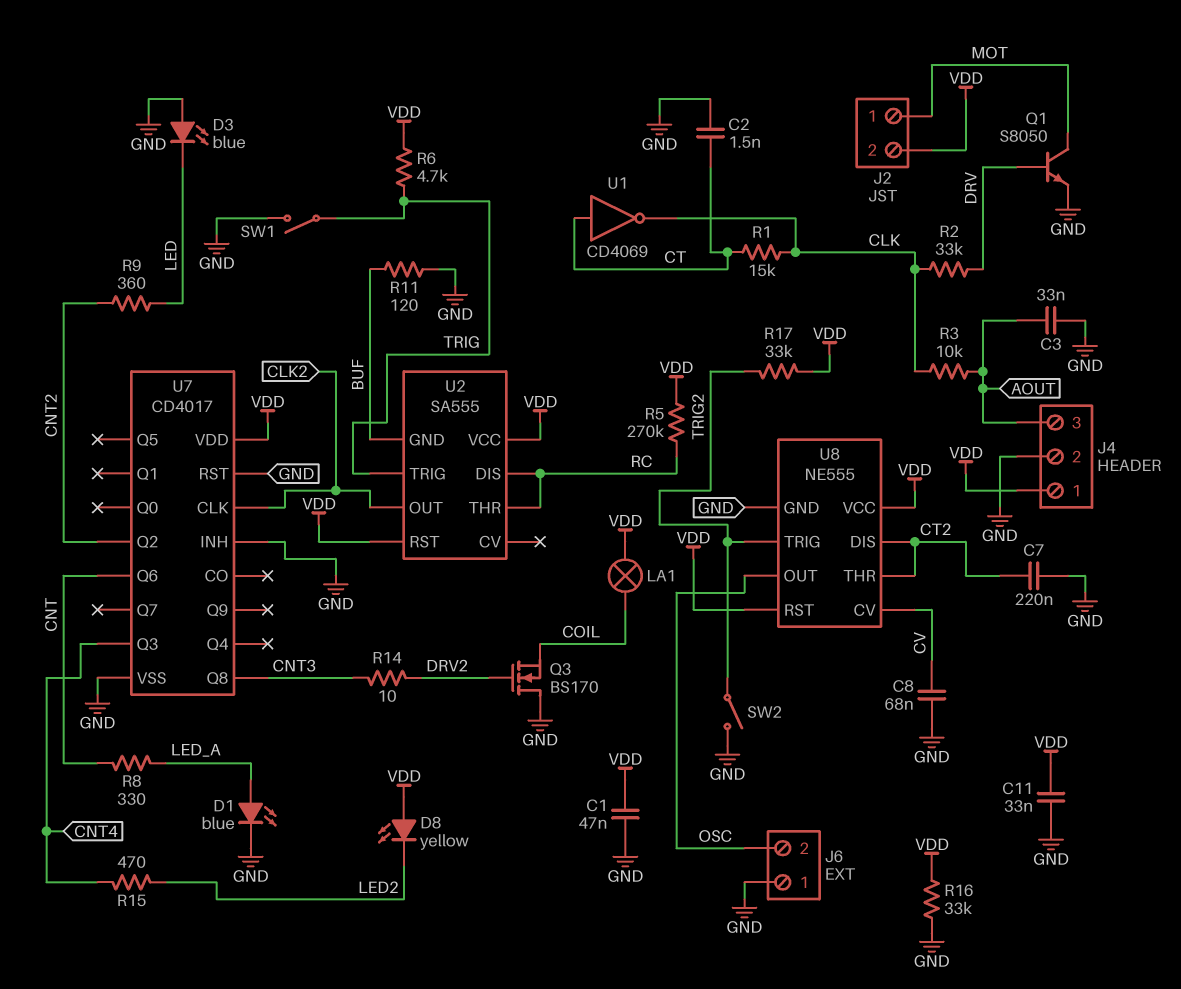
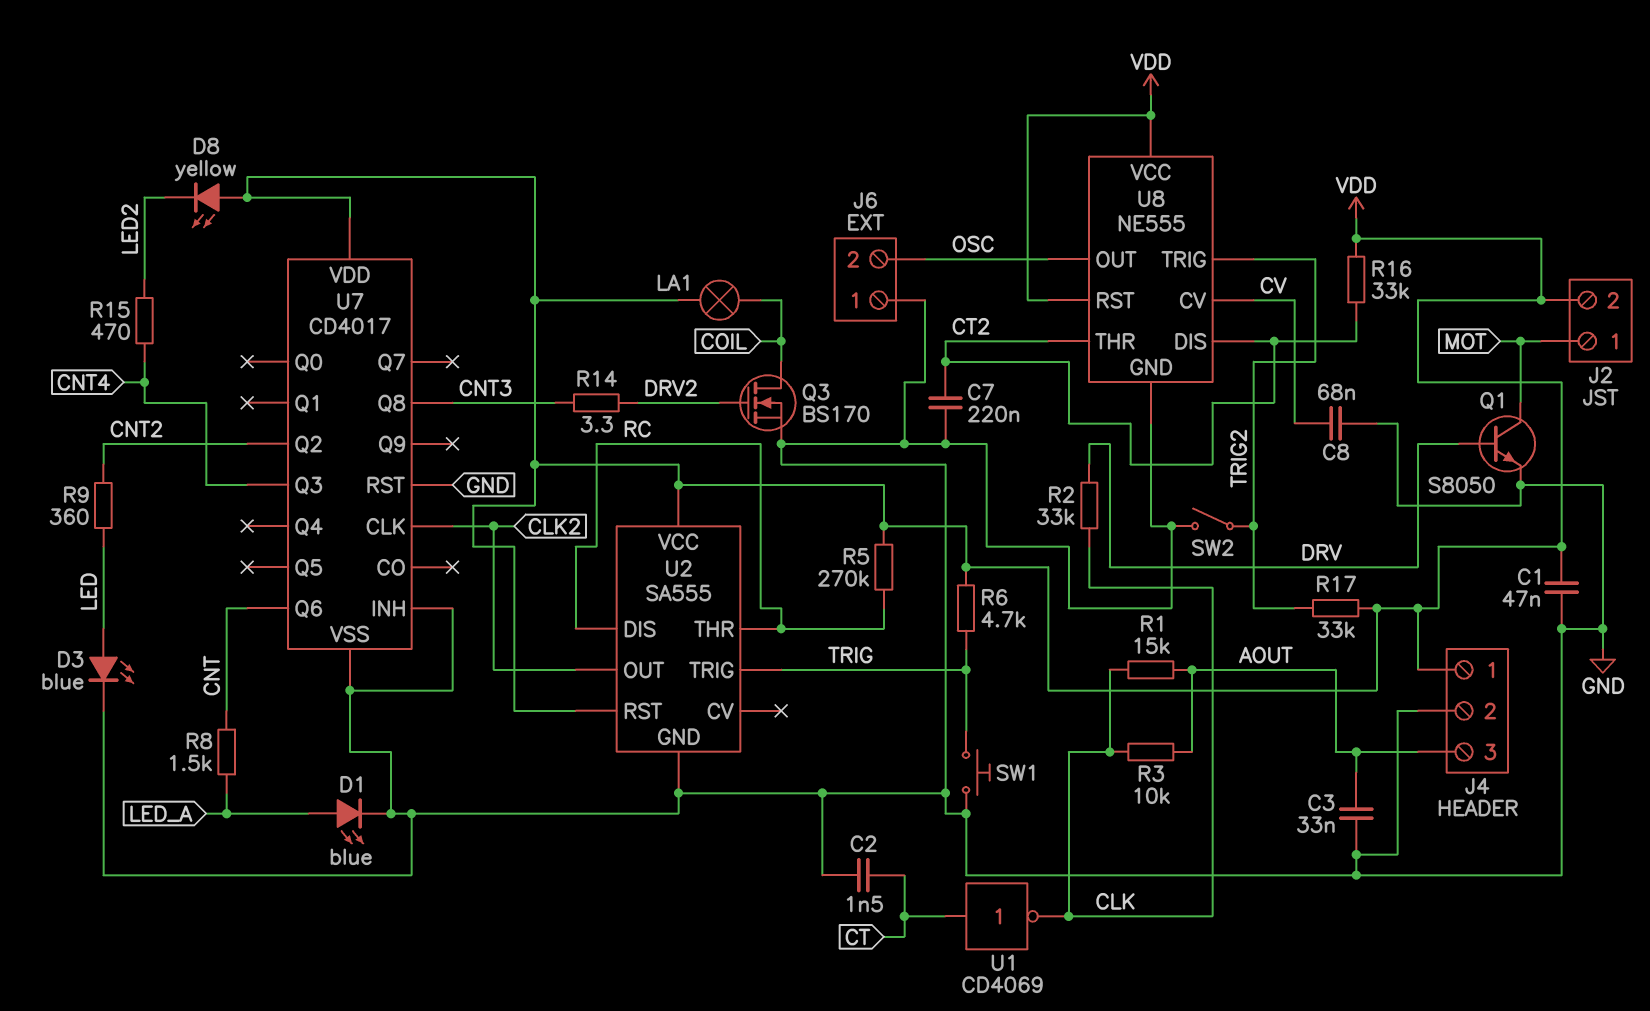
C11: 33nF (GND, VDD) -> none
D3: LED blue (A GND, K LED) -> LED blue (A LED, K GND)
Q3: NMOS BS170 (G DRV2, D GND, S COIL) -> NMOS BS170 (G DRV2, D COIL, S GND)
R1: 15k (CLK, CT) -> 15k (AOUT, CLK)
R8: 330 (CNT, LED_A) -> 1.5k (CNT, LED_A)
R11: 120 (BUF, GND) -> none
R14: 10 (CNT3, DRV2) -> 3.3 (CNT3, DRV2)
R16: 33k (GND, VDD) -> 33k (CT2, VDD)
SW1: switch (GND, TRIG) -> button (GND, TRIG)
U2 pin GND: BUF -> GND

